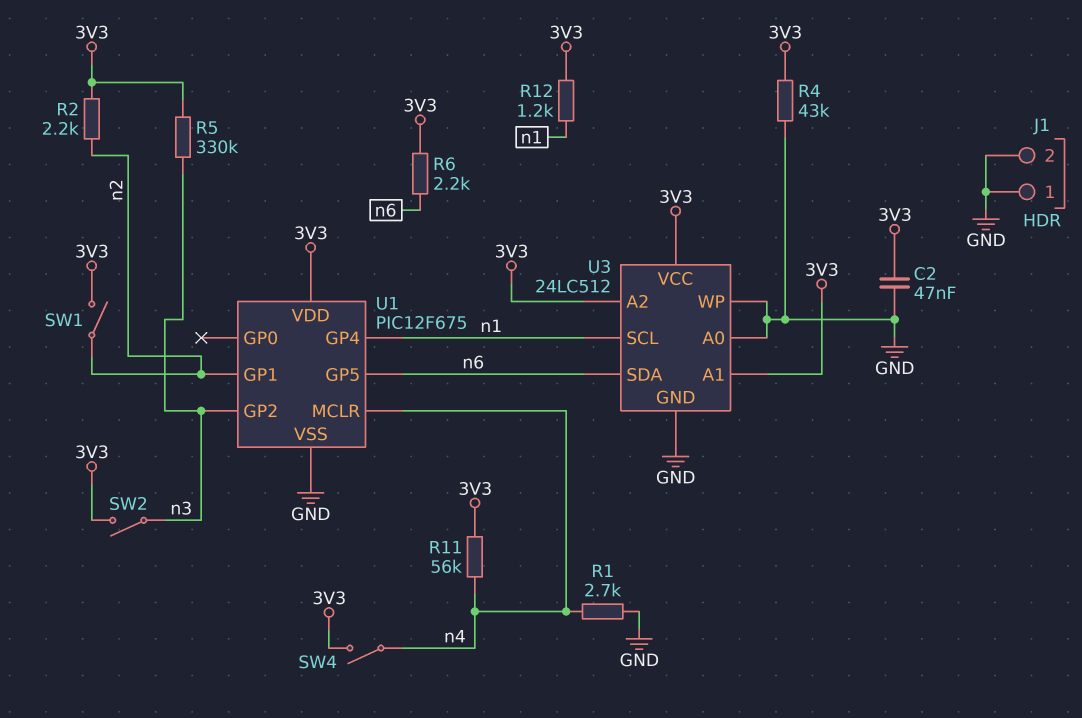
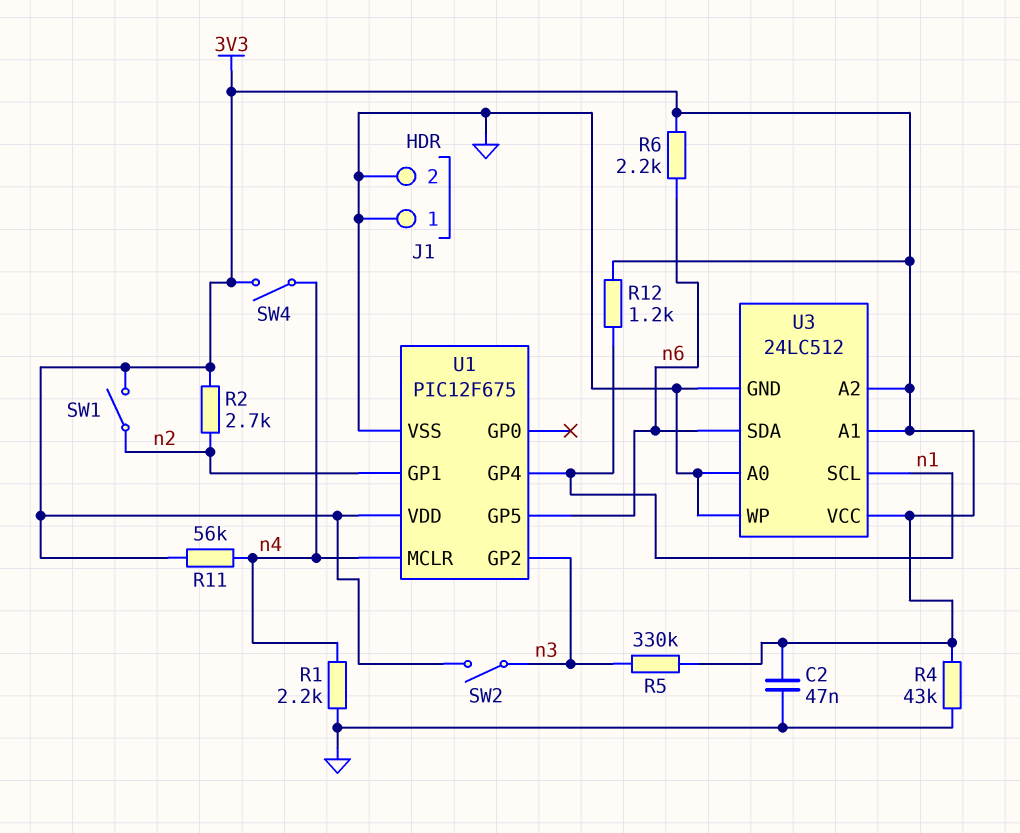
R1: 2.7k (GND, n4) -> 2.2k (GND, n4)
R2: 2.2k (3V3, n2) -> 2.7k (3V3, n2)

